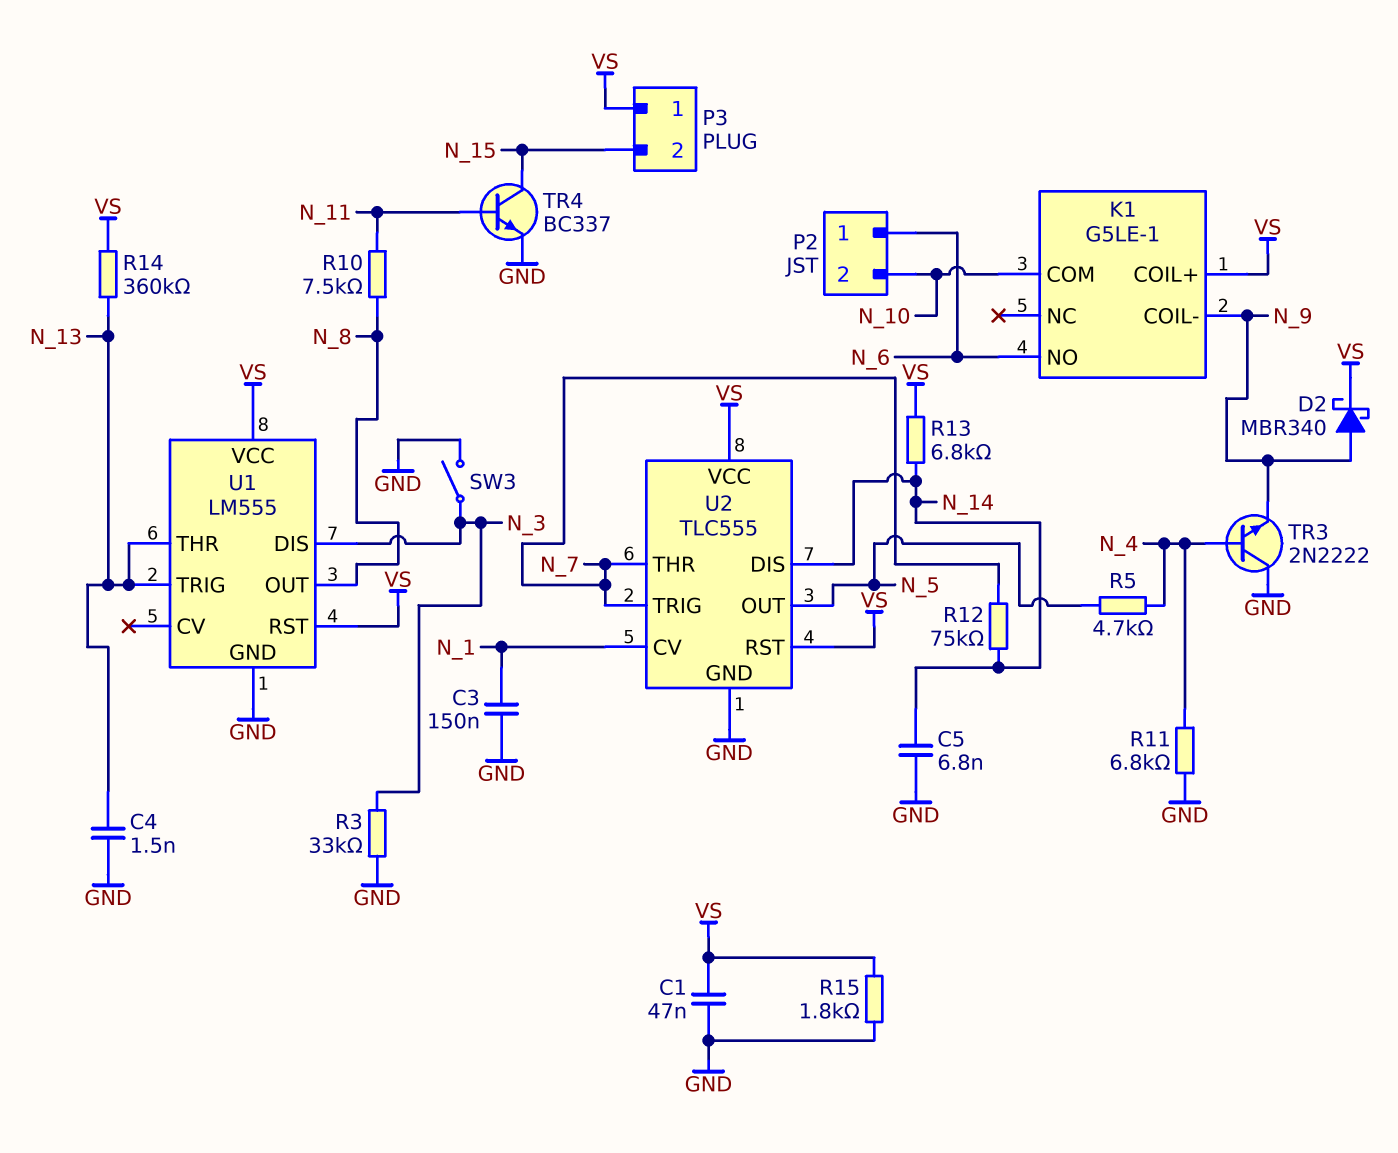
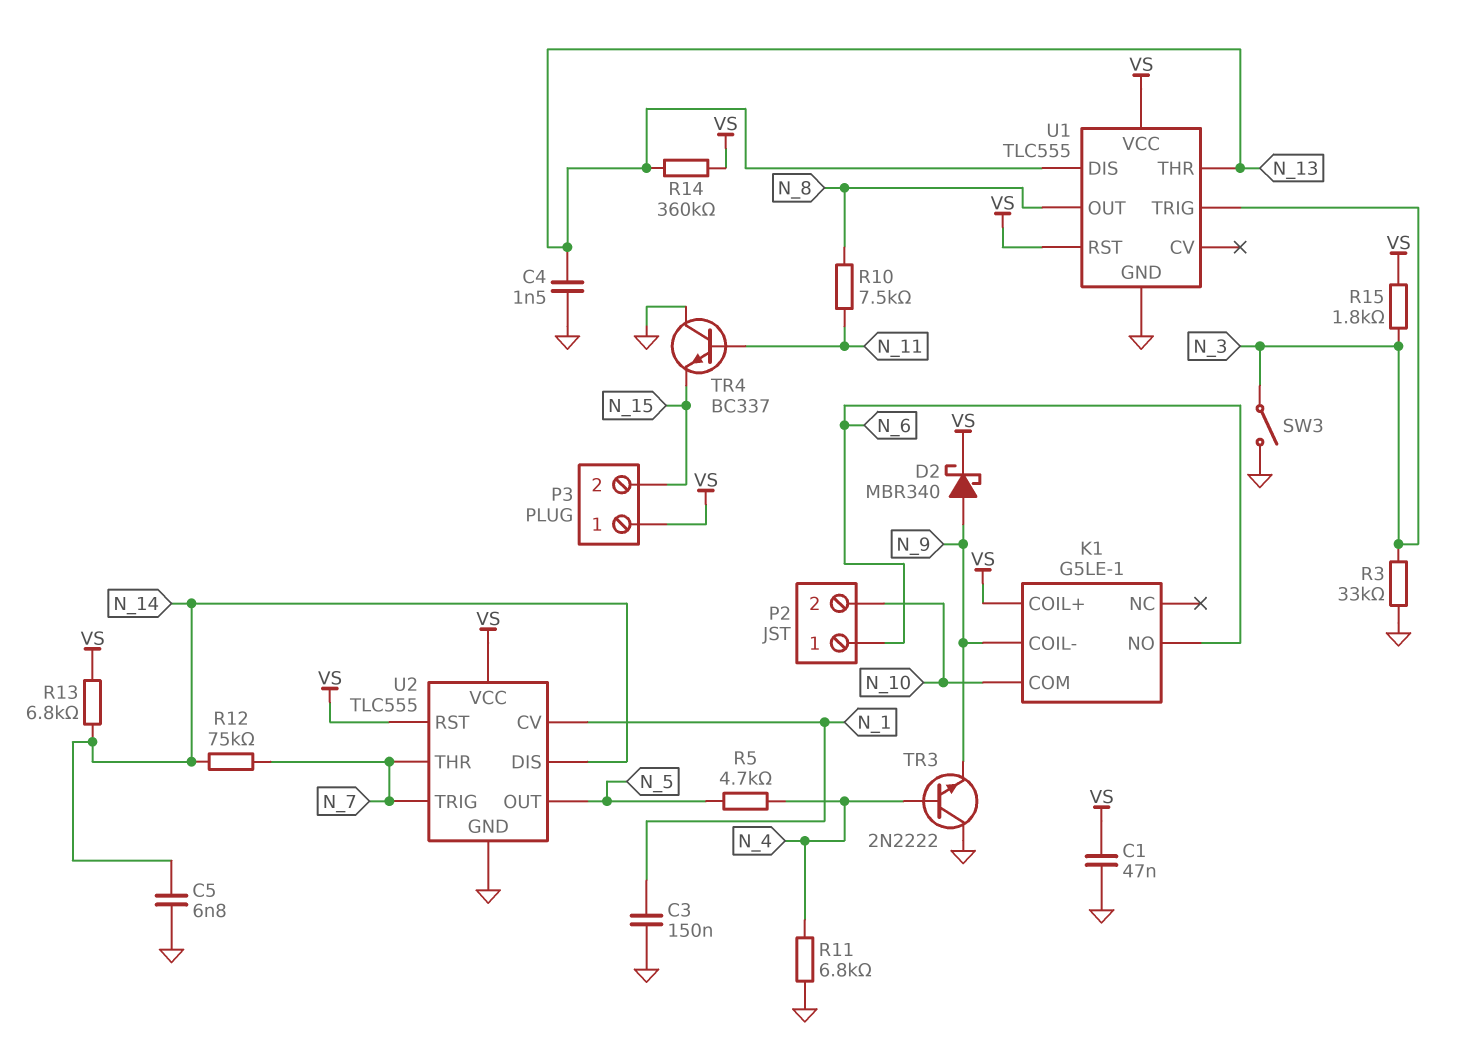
R15: 1.8k (GND, VS) -> 1.8k (N_3, VS)
TR4: NPN BC337 (B N_11, C N_15, E GND) -> NPN BC337 (B N_11, C GND, E N_15)
U1: LM555 -> TLC555
U1 pin DIS: N_3 -> N_13
U1 pin TRIG: N_13 -> N_3

